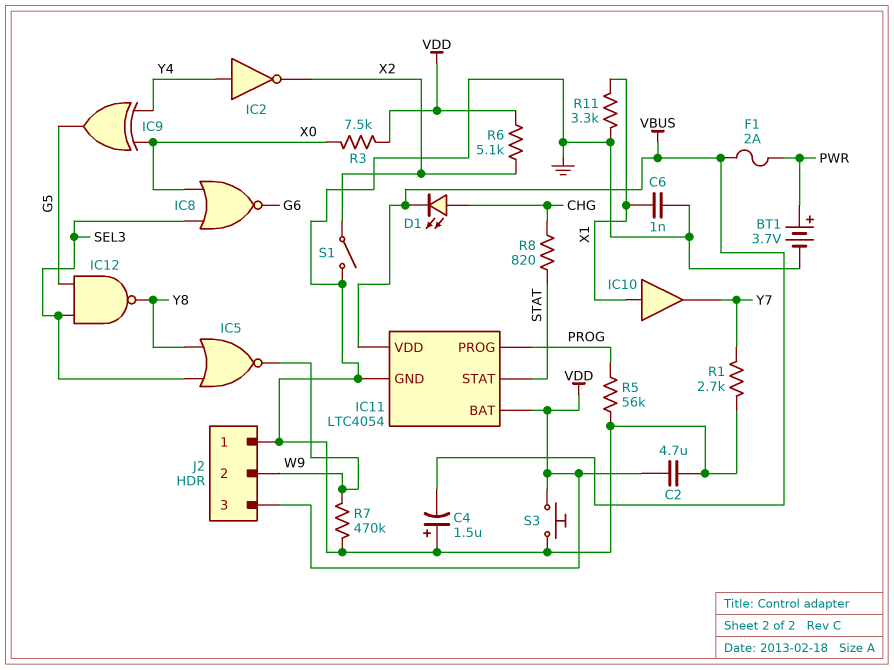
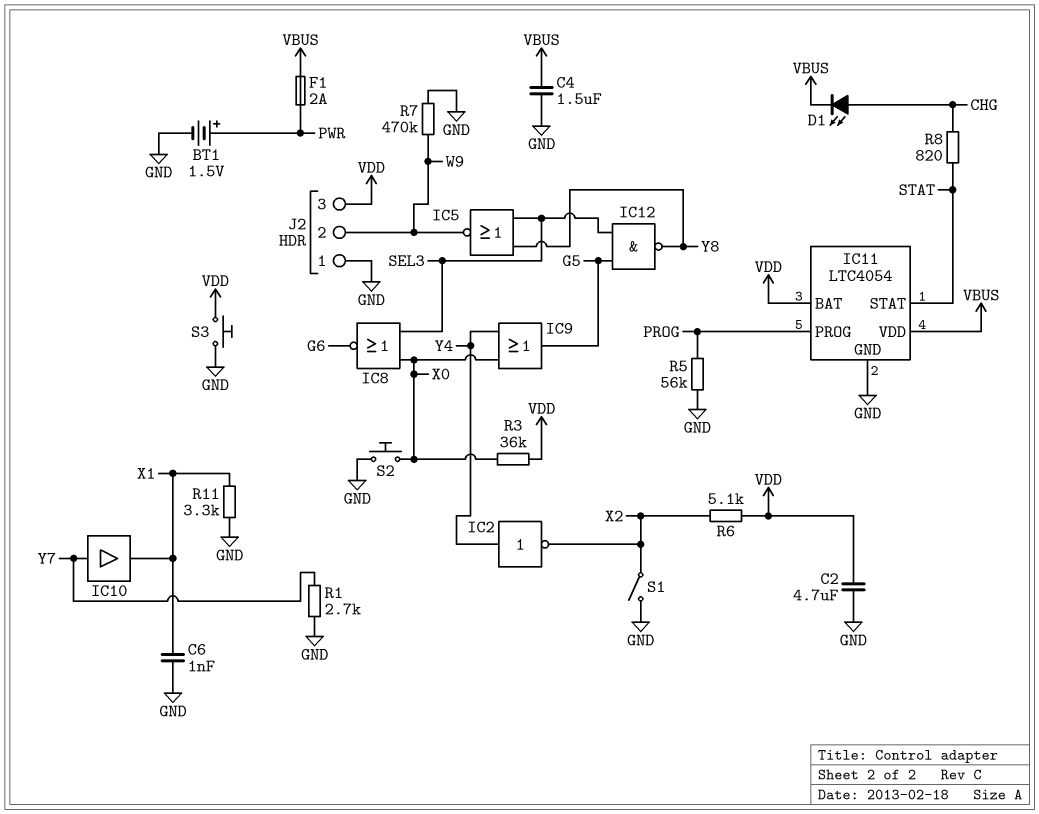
BT1: 3.7V (plus PWR, minus GND) -> 1.5V (plus PWR, minus GND)
C4: 1.5uF (plus GND, minus VBUS) -> 1.5uF (GND, VBUS)
IC9: XOR (in X0, in Y4, out G5) -> OR (in X0, in Y4, out G5)
IC10: buffer (in X1, out Y7) -> buffer (in Y7, out X1)
R3: 7.5k (VDD, X0) -> 36k (VDD, X0)
S2: none -> button (GND, X0)

